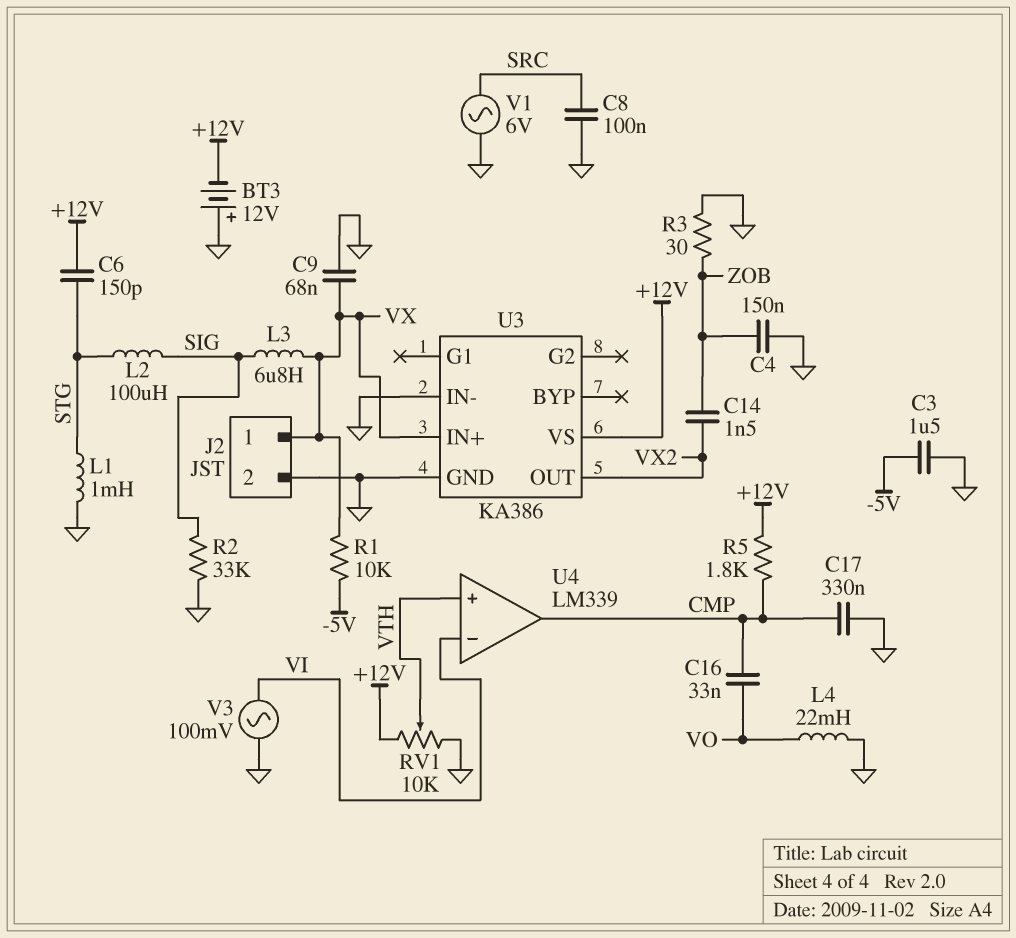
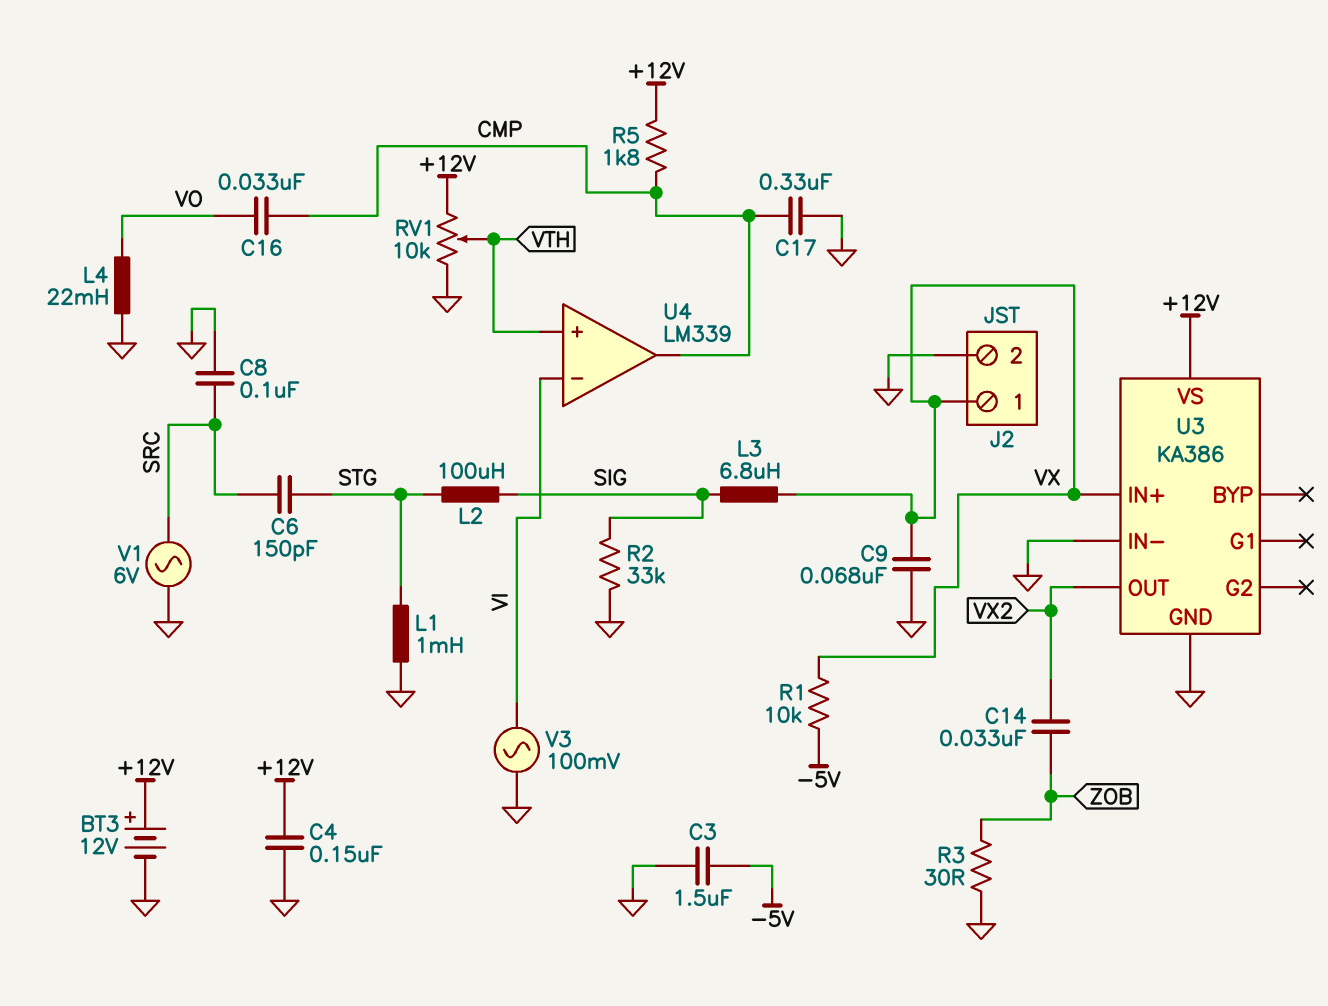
BT3: 12V (plus GND, minus +12V) -> 12V (plus +12V, minus GND)
C4: 150nF (GND, ZOB) -> 150nF (+12V, GND)
C6: 150pF (+12V, STG) -> 150pF (SRC, STG)
C14: 1.5nF (VX2, ZOB) -> 33nF (VX2, ZOB)

